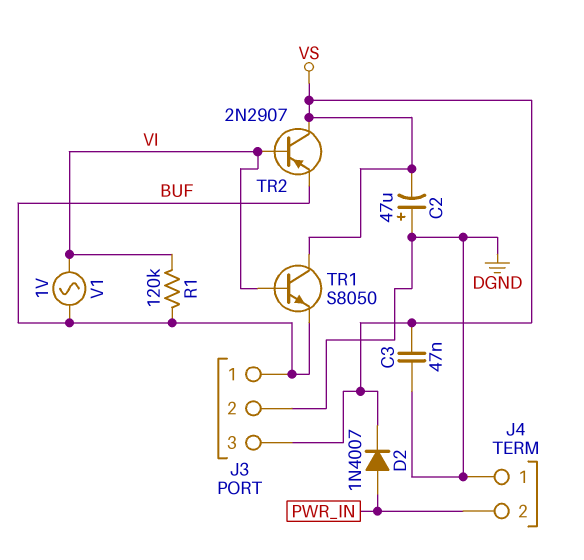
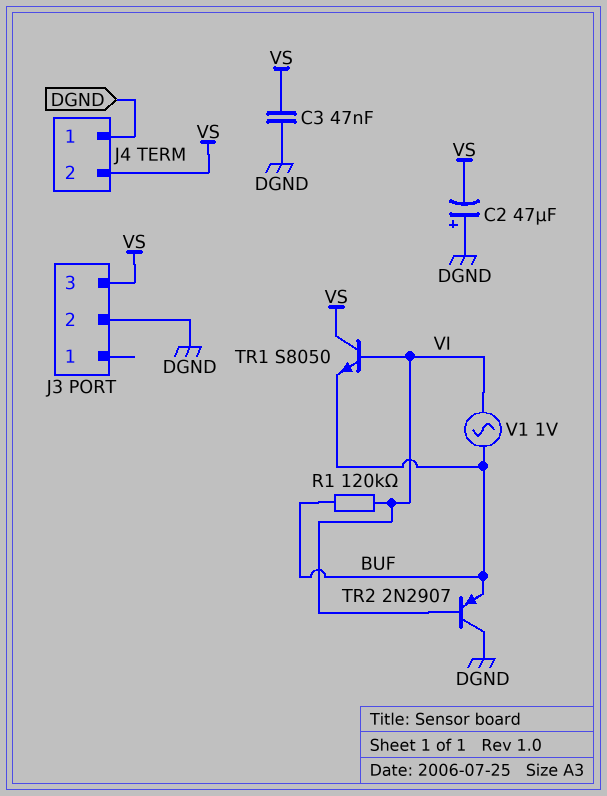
D2: diode 1N4007 (A PWR_IN, K VS) -> none
J3 pin 1: BUF -> none
J4 pin 2: PWR_IN -> VS
TR2: PNP 2N2907 (B VI, C VS, E BUF) -> PNP 2N2907 (B VI, C DGND, E BUF)

